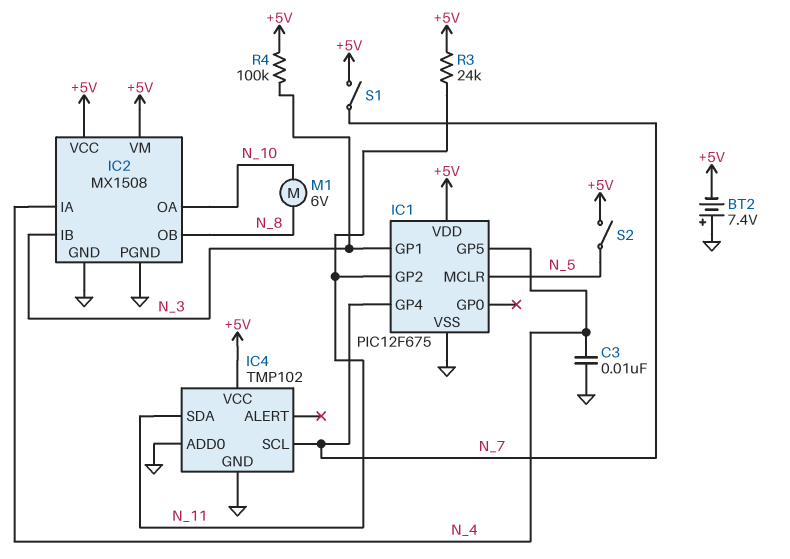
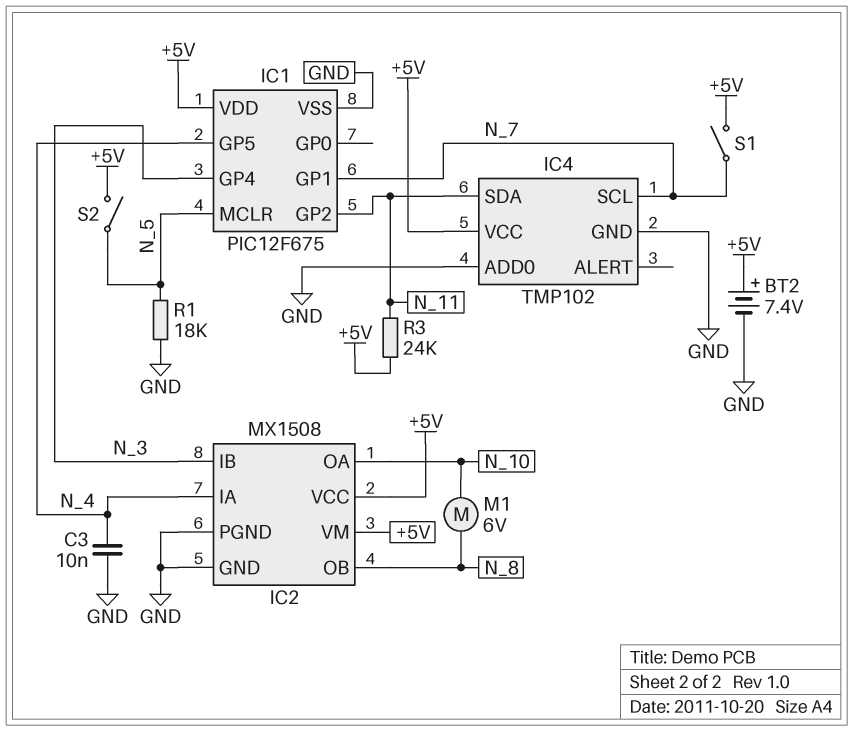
BT2: 7.4V (plus GND, minus +5V) -> 7.4V (plus +5V, minus GND)
IC1 pin GP1: N_3 -> N_7
IC1 pin GP4: N_7 -> N_3
R1: none -> 18k (GND, N_5)
R4: 100k (+5V, N_3) -> none

